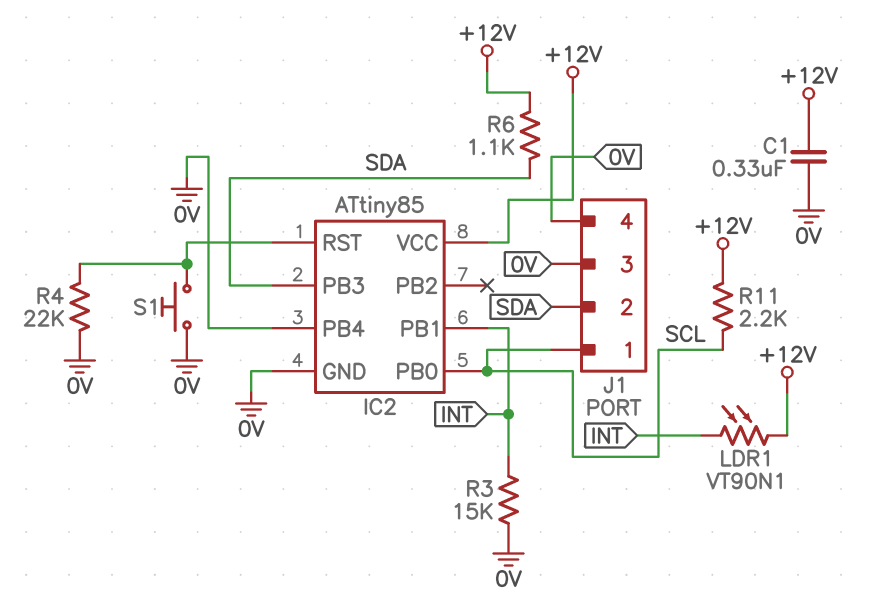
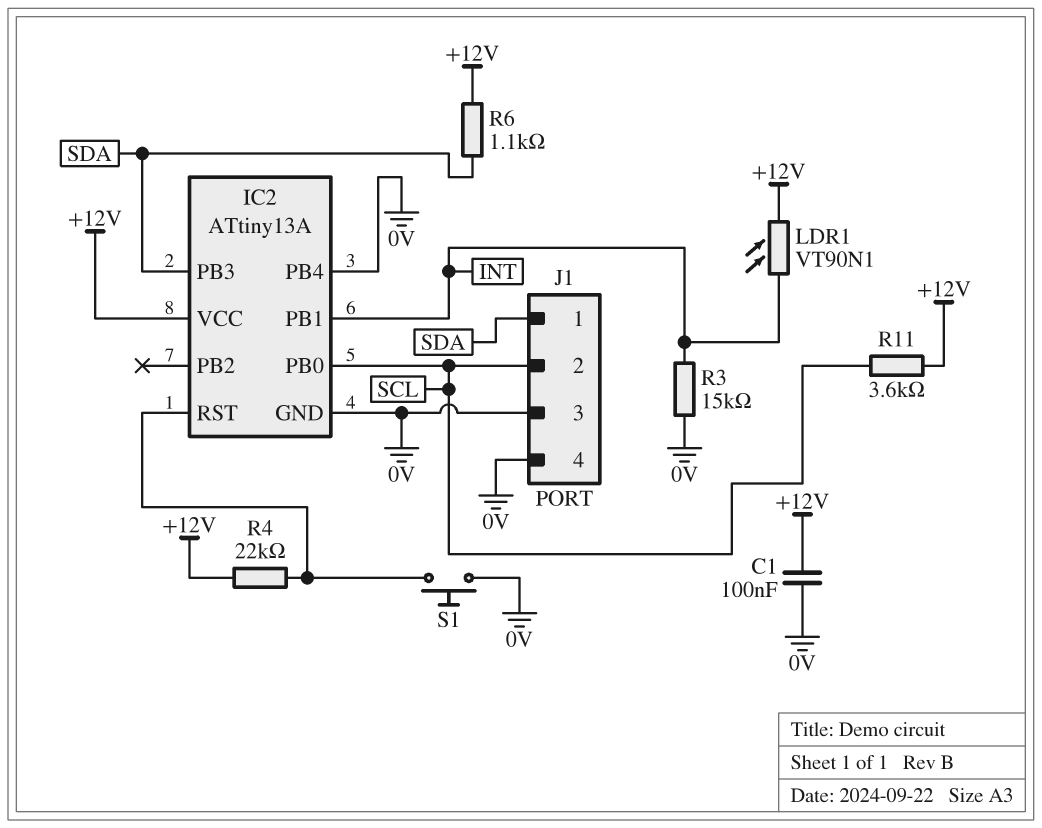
C1: 330nF (+12V, 0V) -> 100nF (+12V, 0V)
IC2: ATtiny85 -> ATtiny13A
J1 pin 1: SCL -> SDA
J1 pin 2: SDA -> SCL
R4: 22k (0V, IC2/RST) -> 22k (+12V, IC2/RST)
R11: 2.2k (+12V, SCL) -> 3.6k (+12V, SCL)

